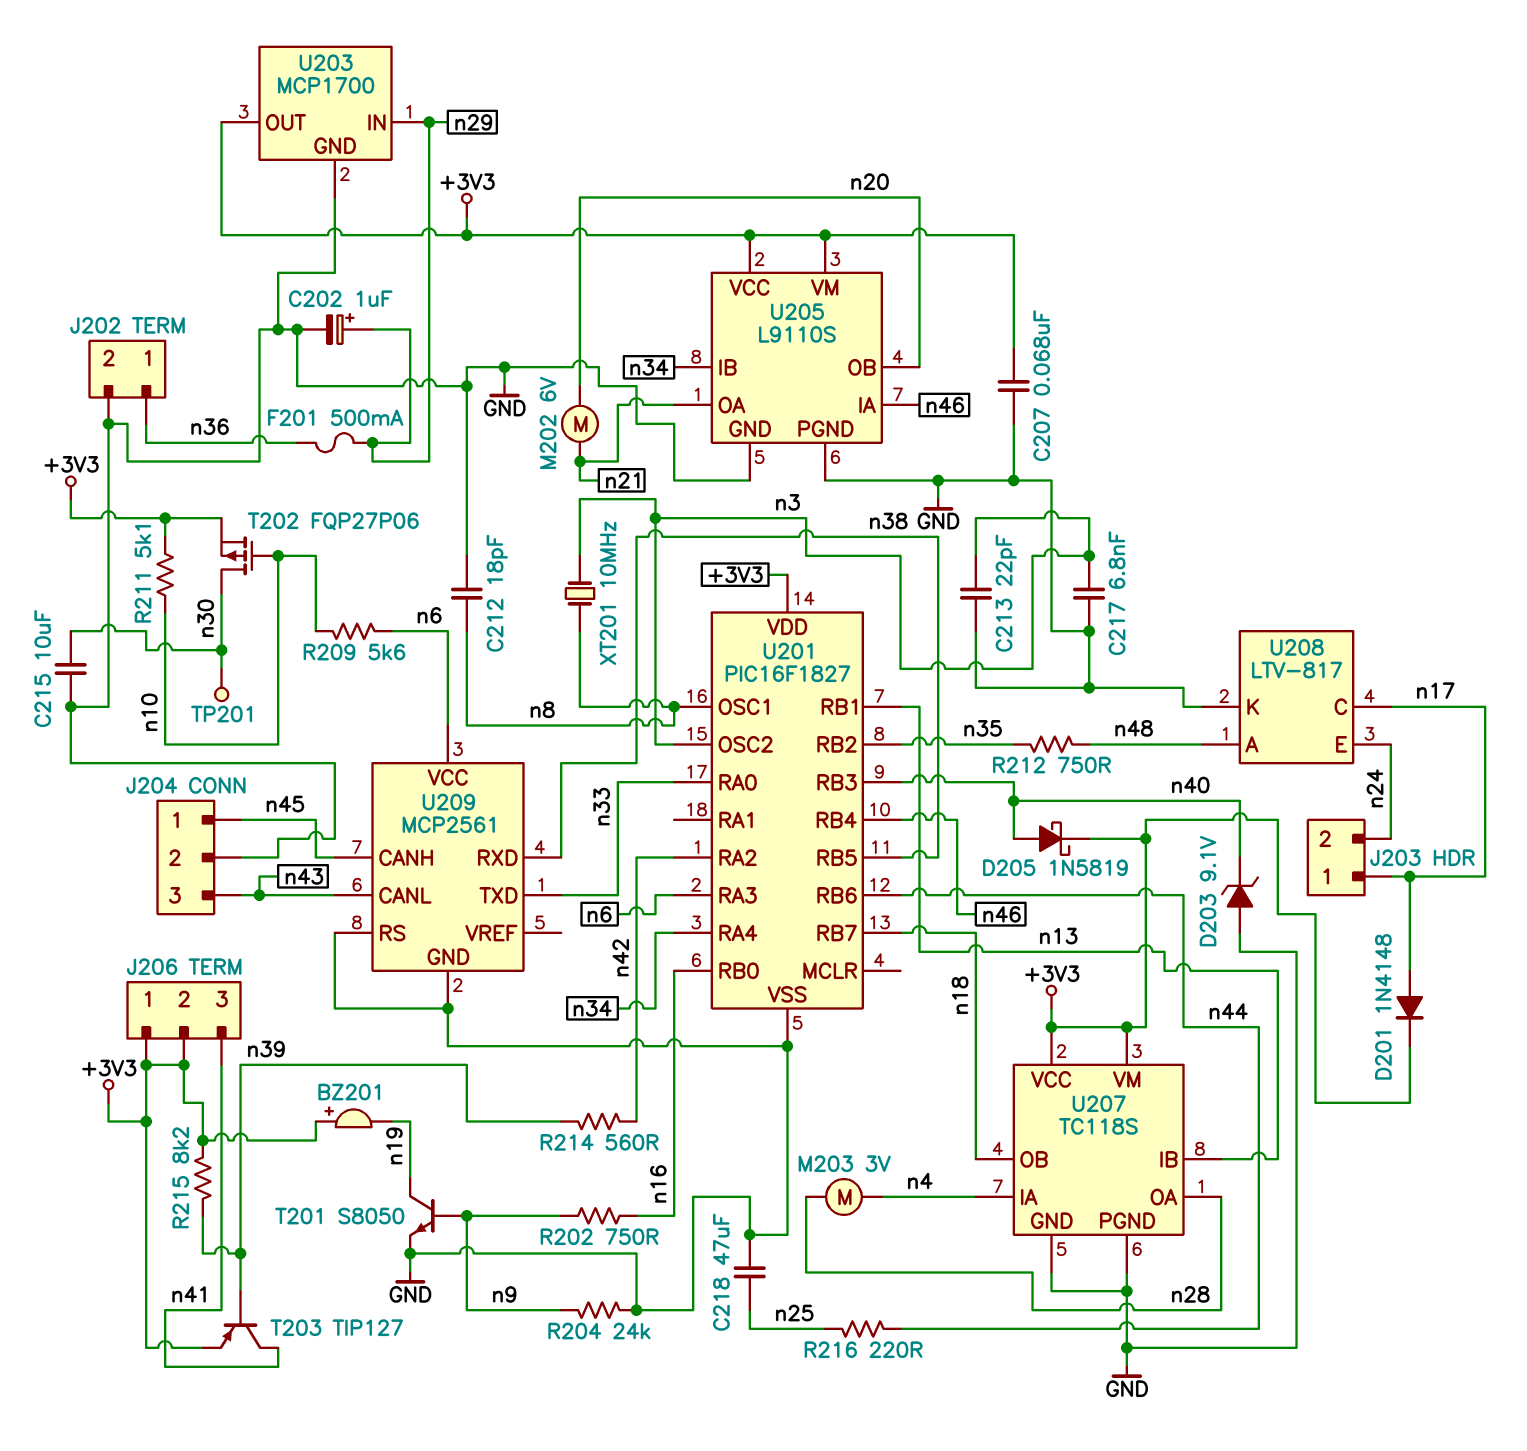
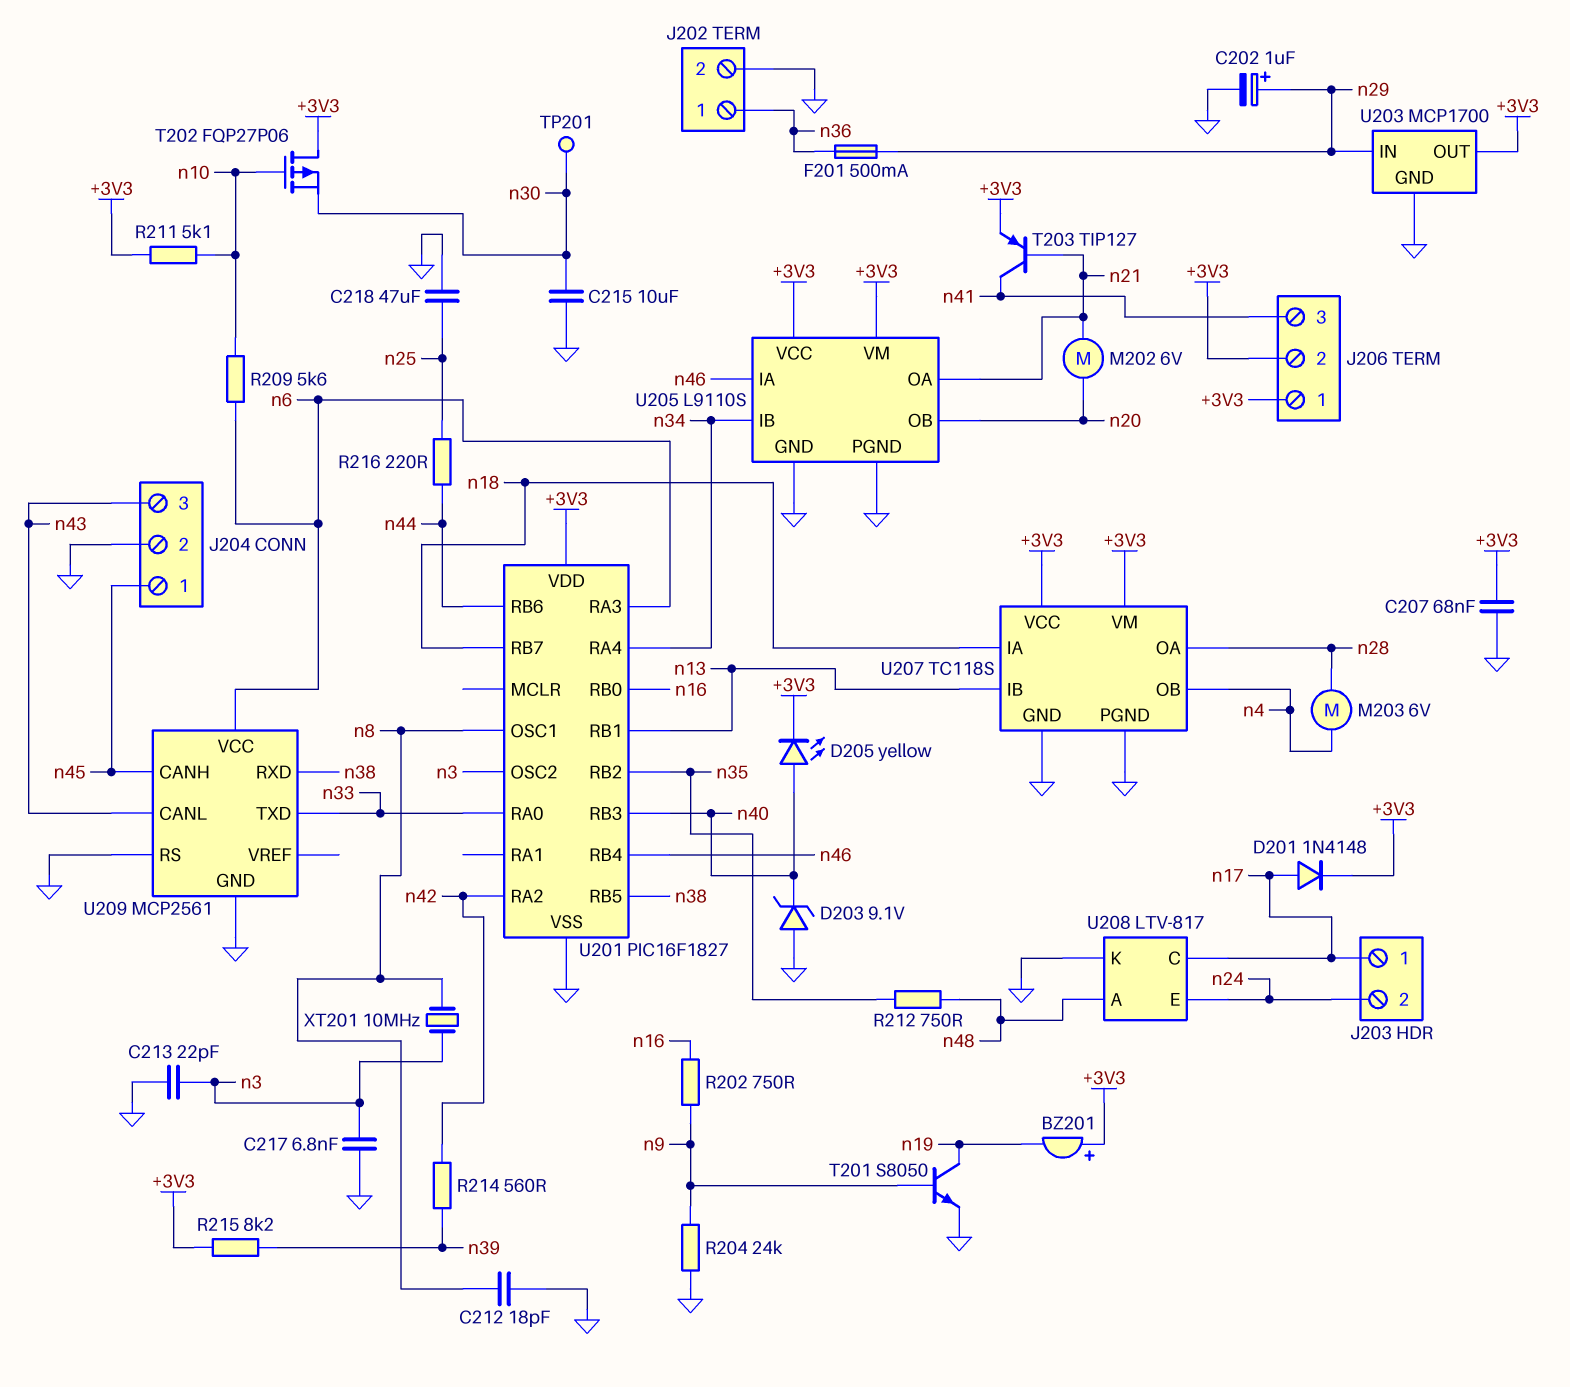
D205: schottky 1N5819 (A n40, K +3V3) -> LED yellow (A n40, K +3V3)
M203: motor 3V (n4, n28) -> motor 6V (n4, n28)
T202: PMOS FQP27P06 (G n10, D n30, S +3V3) -> PMOS FQP27P06 (G n10, D +3V3, S n30)
T203: PNP TIP127 (B n39, C n41, E +3V3) -> PNP TIP127 (B n21, C n41, E +3V3)
U207 pin IA: n4 -> n18
U207 pin OB: n18 -> n4

